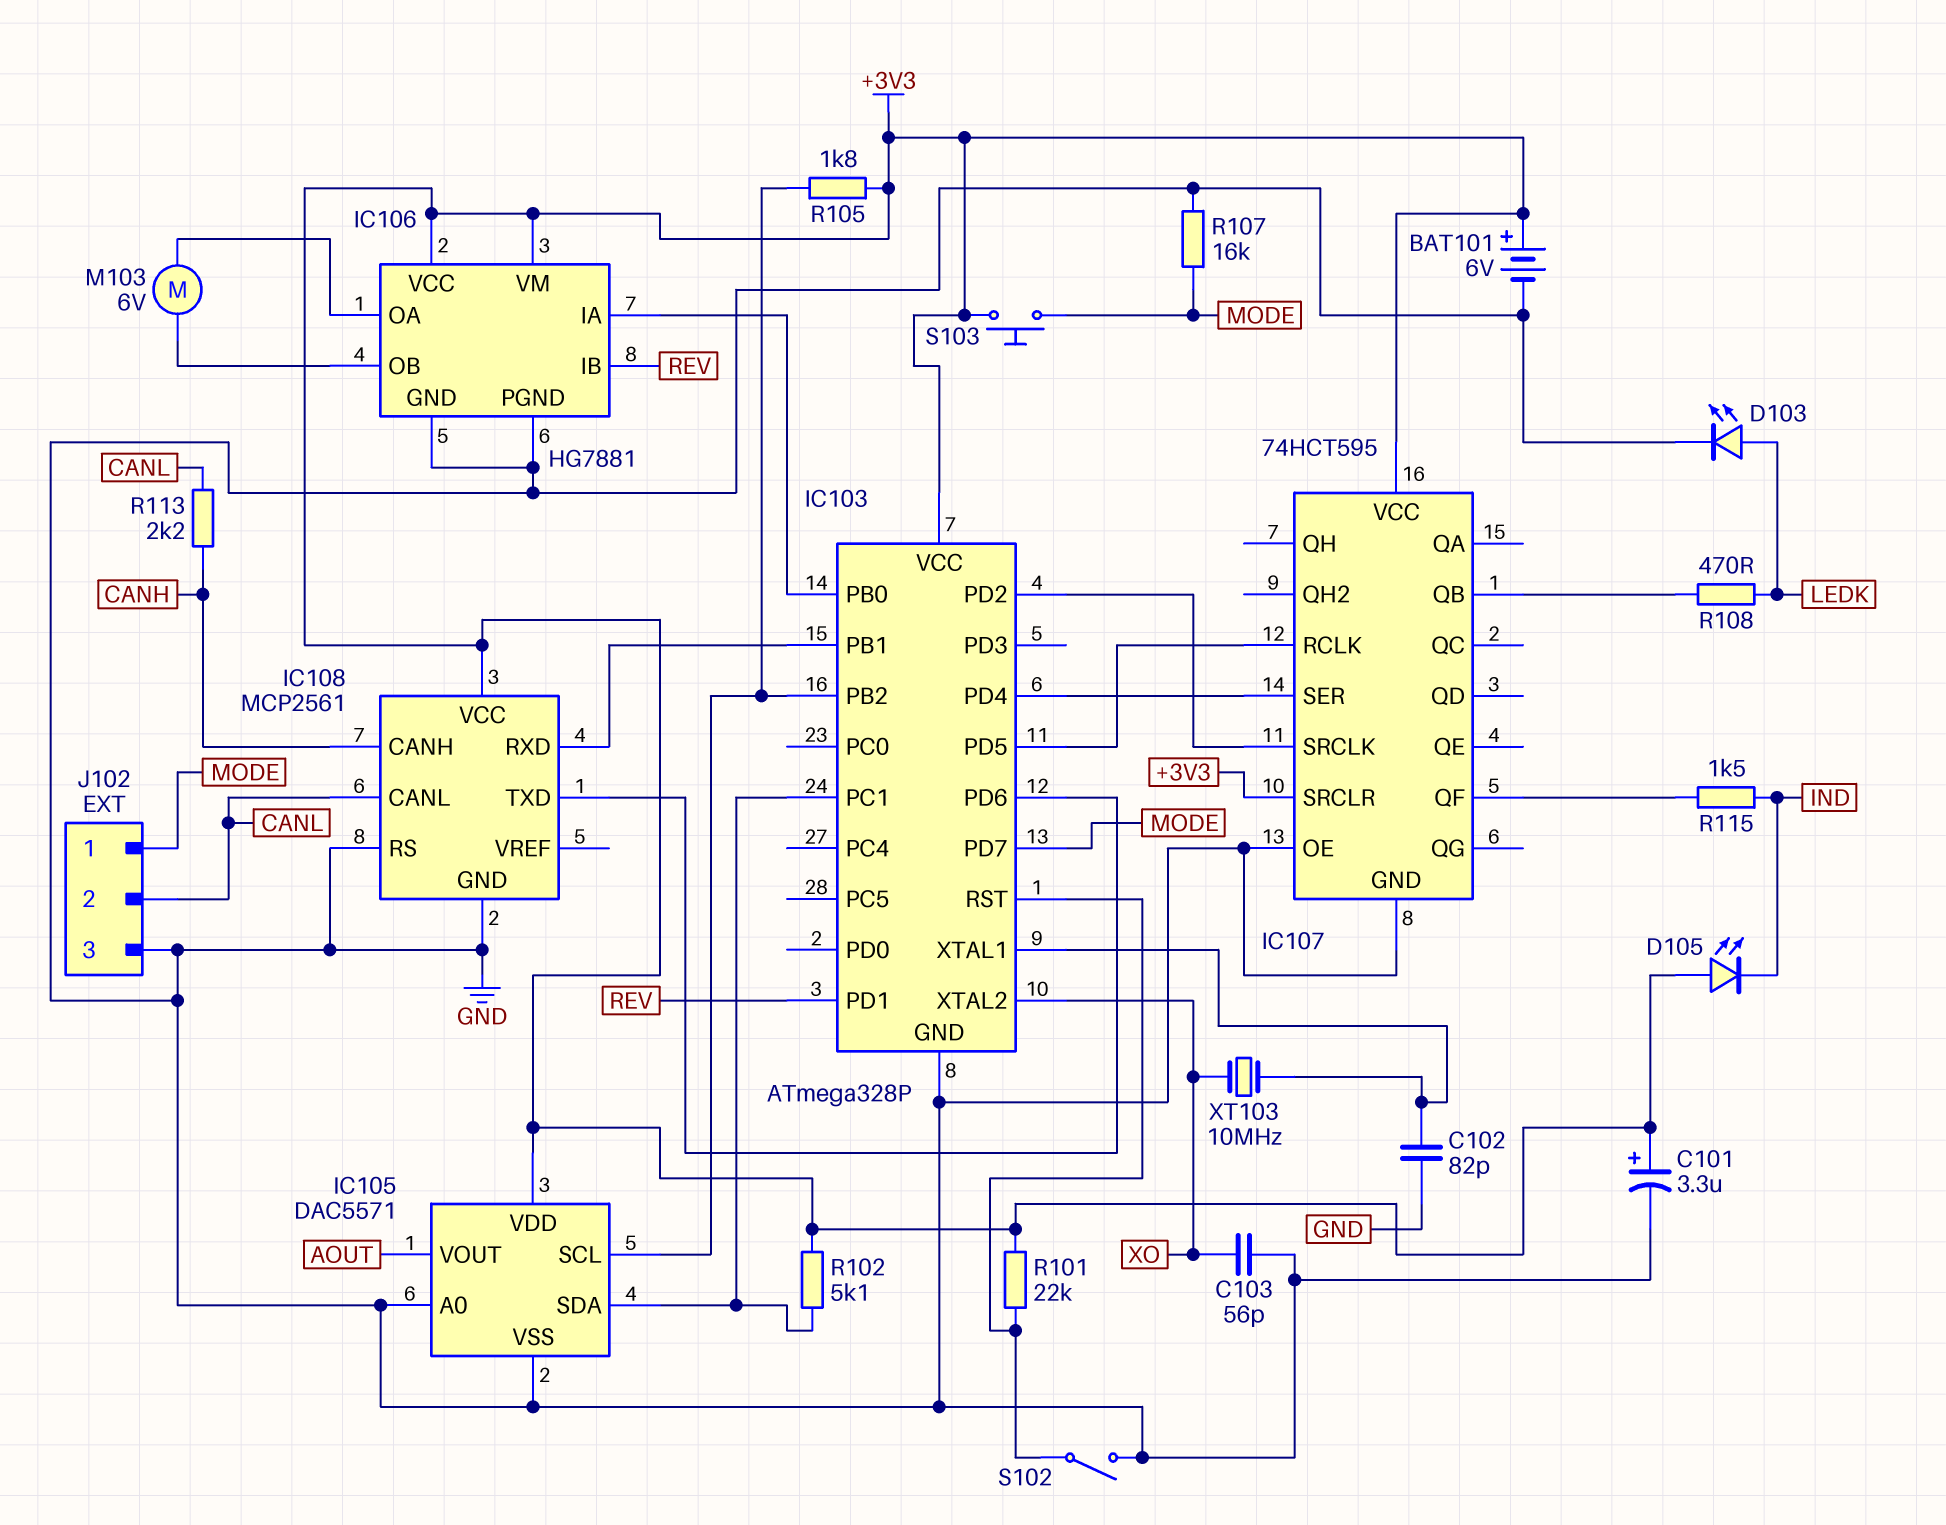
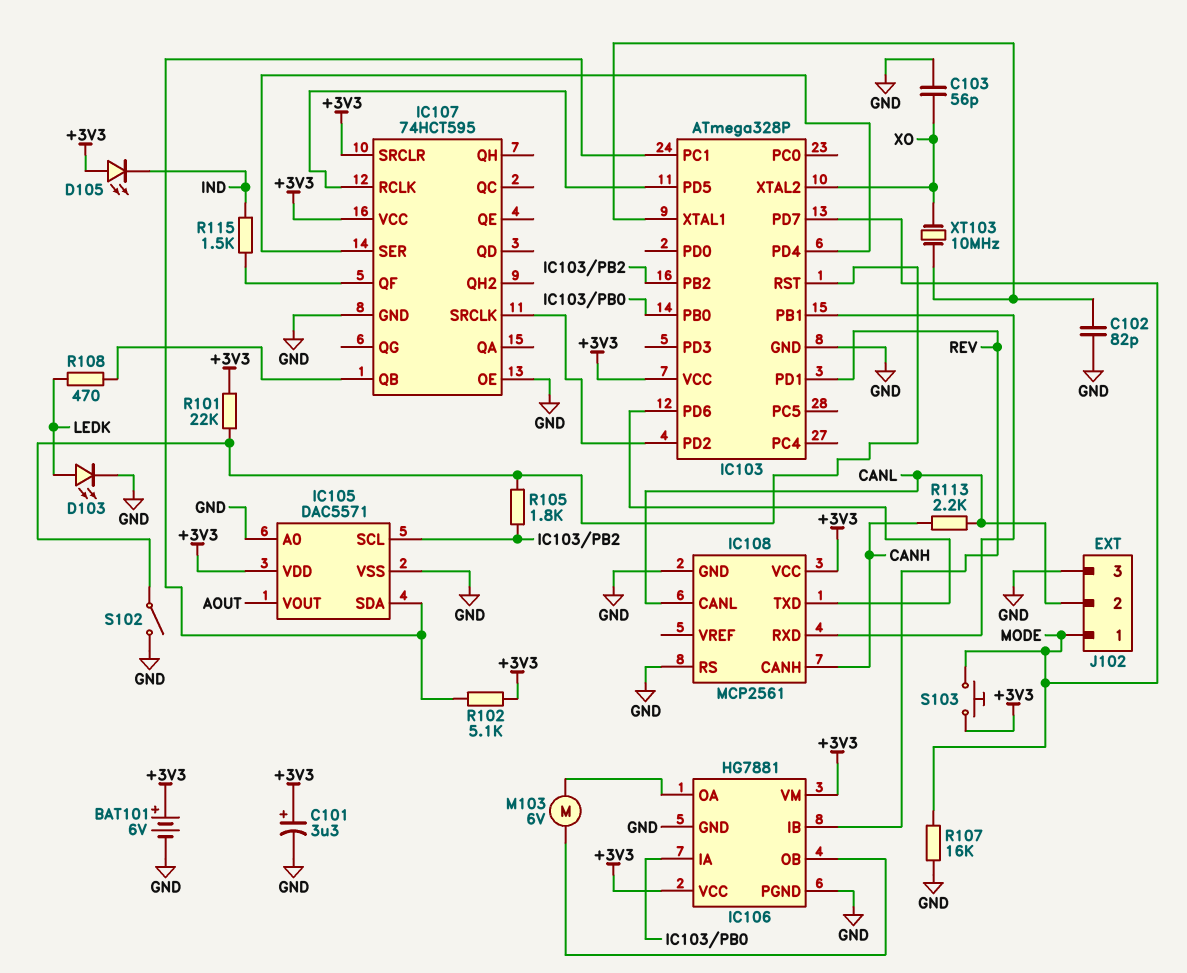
R105: 1.8k (+3V3, IC103/PB2) -> 1.8k (IC103/PB2, IC103/RST)

